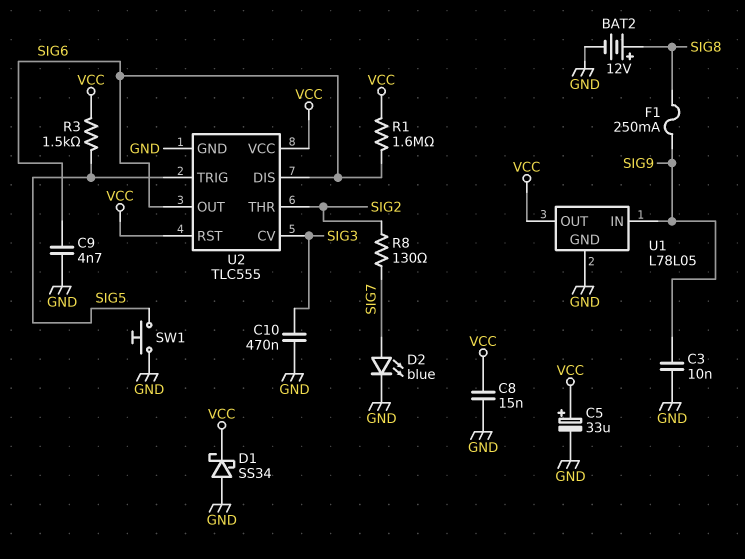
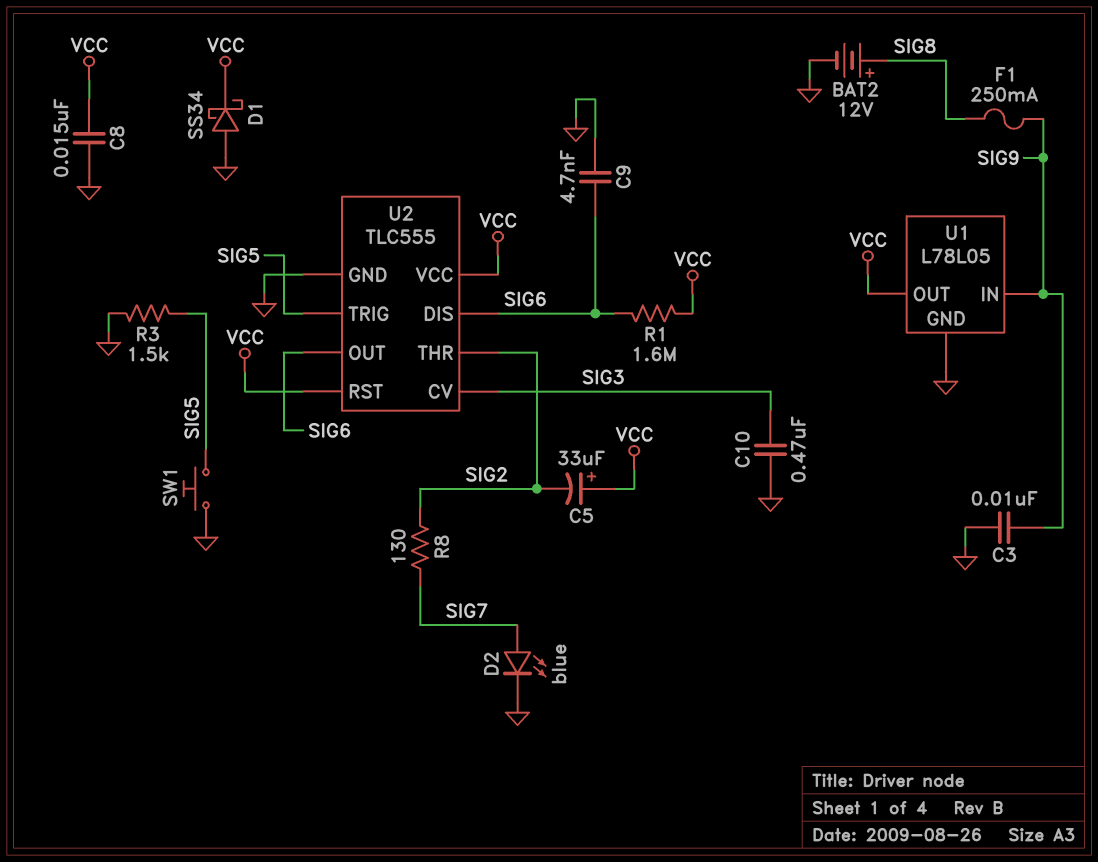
C5: 33uF (plus VCC, minus GND) -> 33uF (plus VCC, minus SIG2)
R3: 1.5k (SIG5, VCC) -> 1.5k (GND, SIG5)

